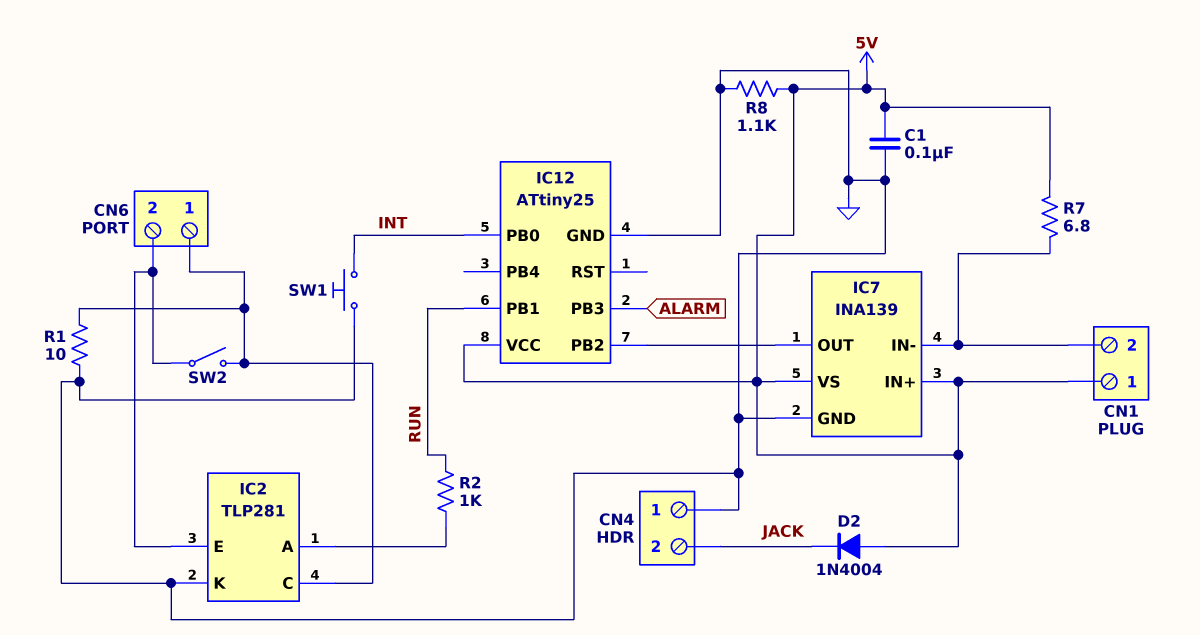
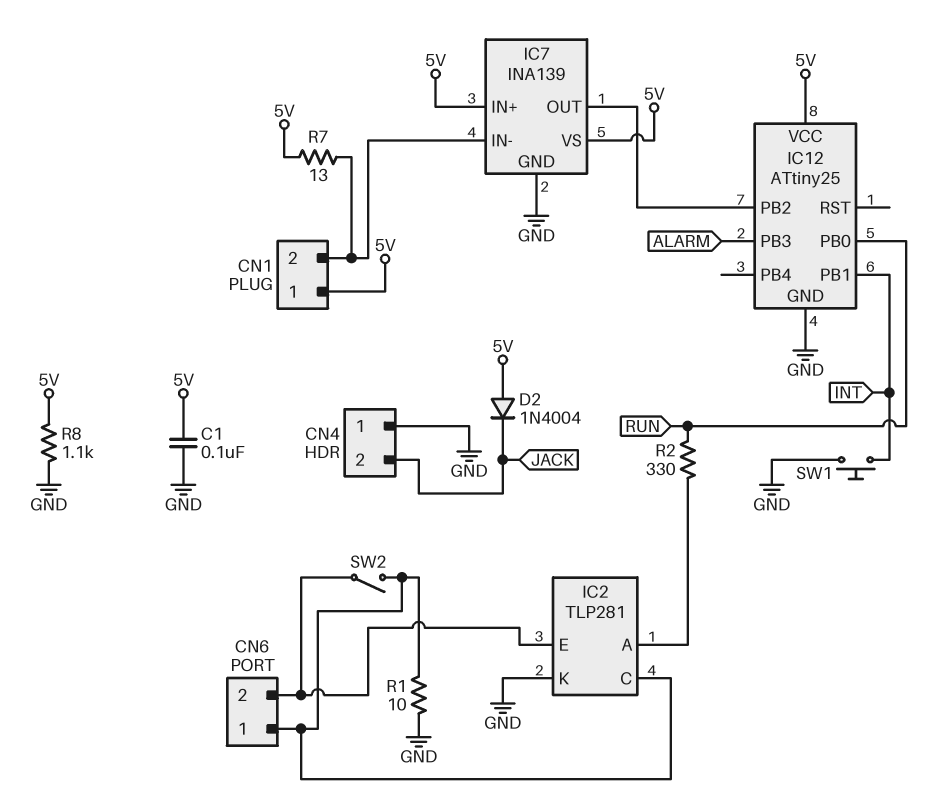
IC12 pin PB0: INT -> RUN
IC12 pin PB1: RUN -> INT
R2: 1k (IC2/A, RUN) -> 330 (IC2/A, RUN)
R7: 6.8 (5V, CN1/2) -> 13 (5V, CN1/2)

